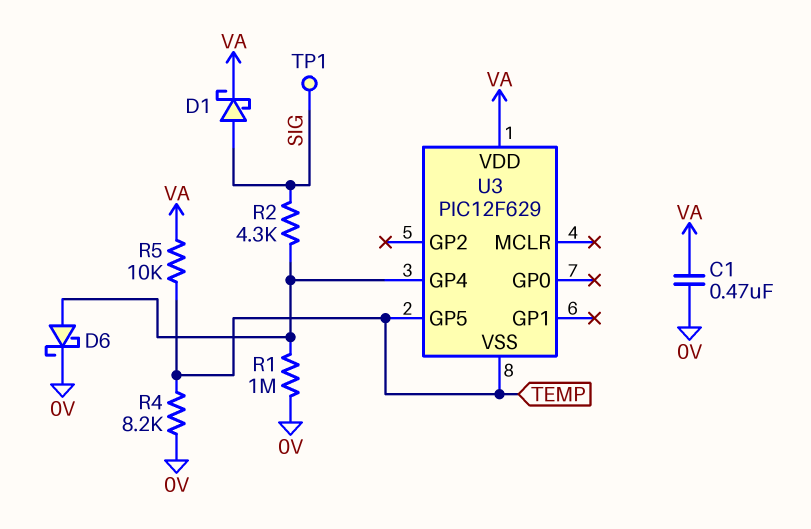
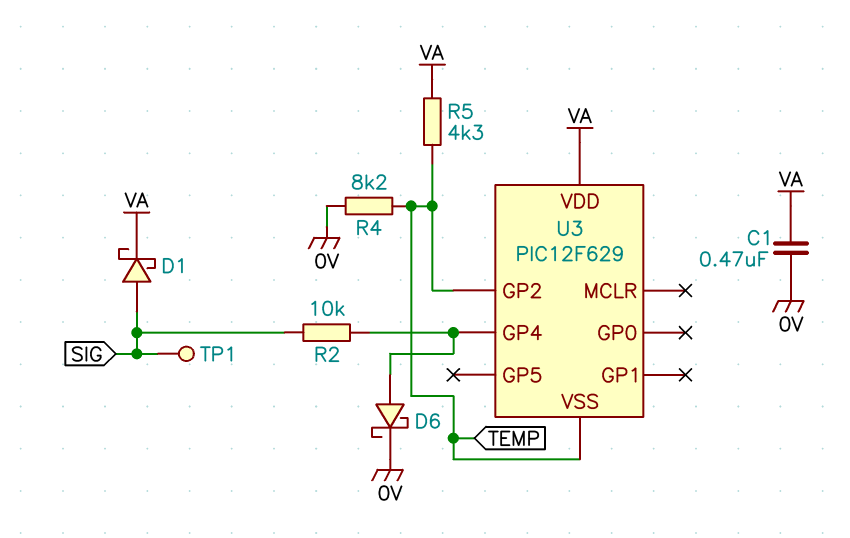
R1: 1M (0V, U3/GP4) -> none
R2: 4.3k (SIG, U3/GP4) -> 10k (SIG, U3/GP4)
R5: 10k (TEMP, VA) -> 4.3k (TEMP, VA)
U3 pin GP2: none -> TEMP
U3 pin GP5: TEMP -> none

